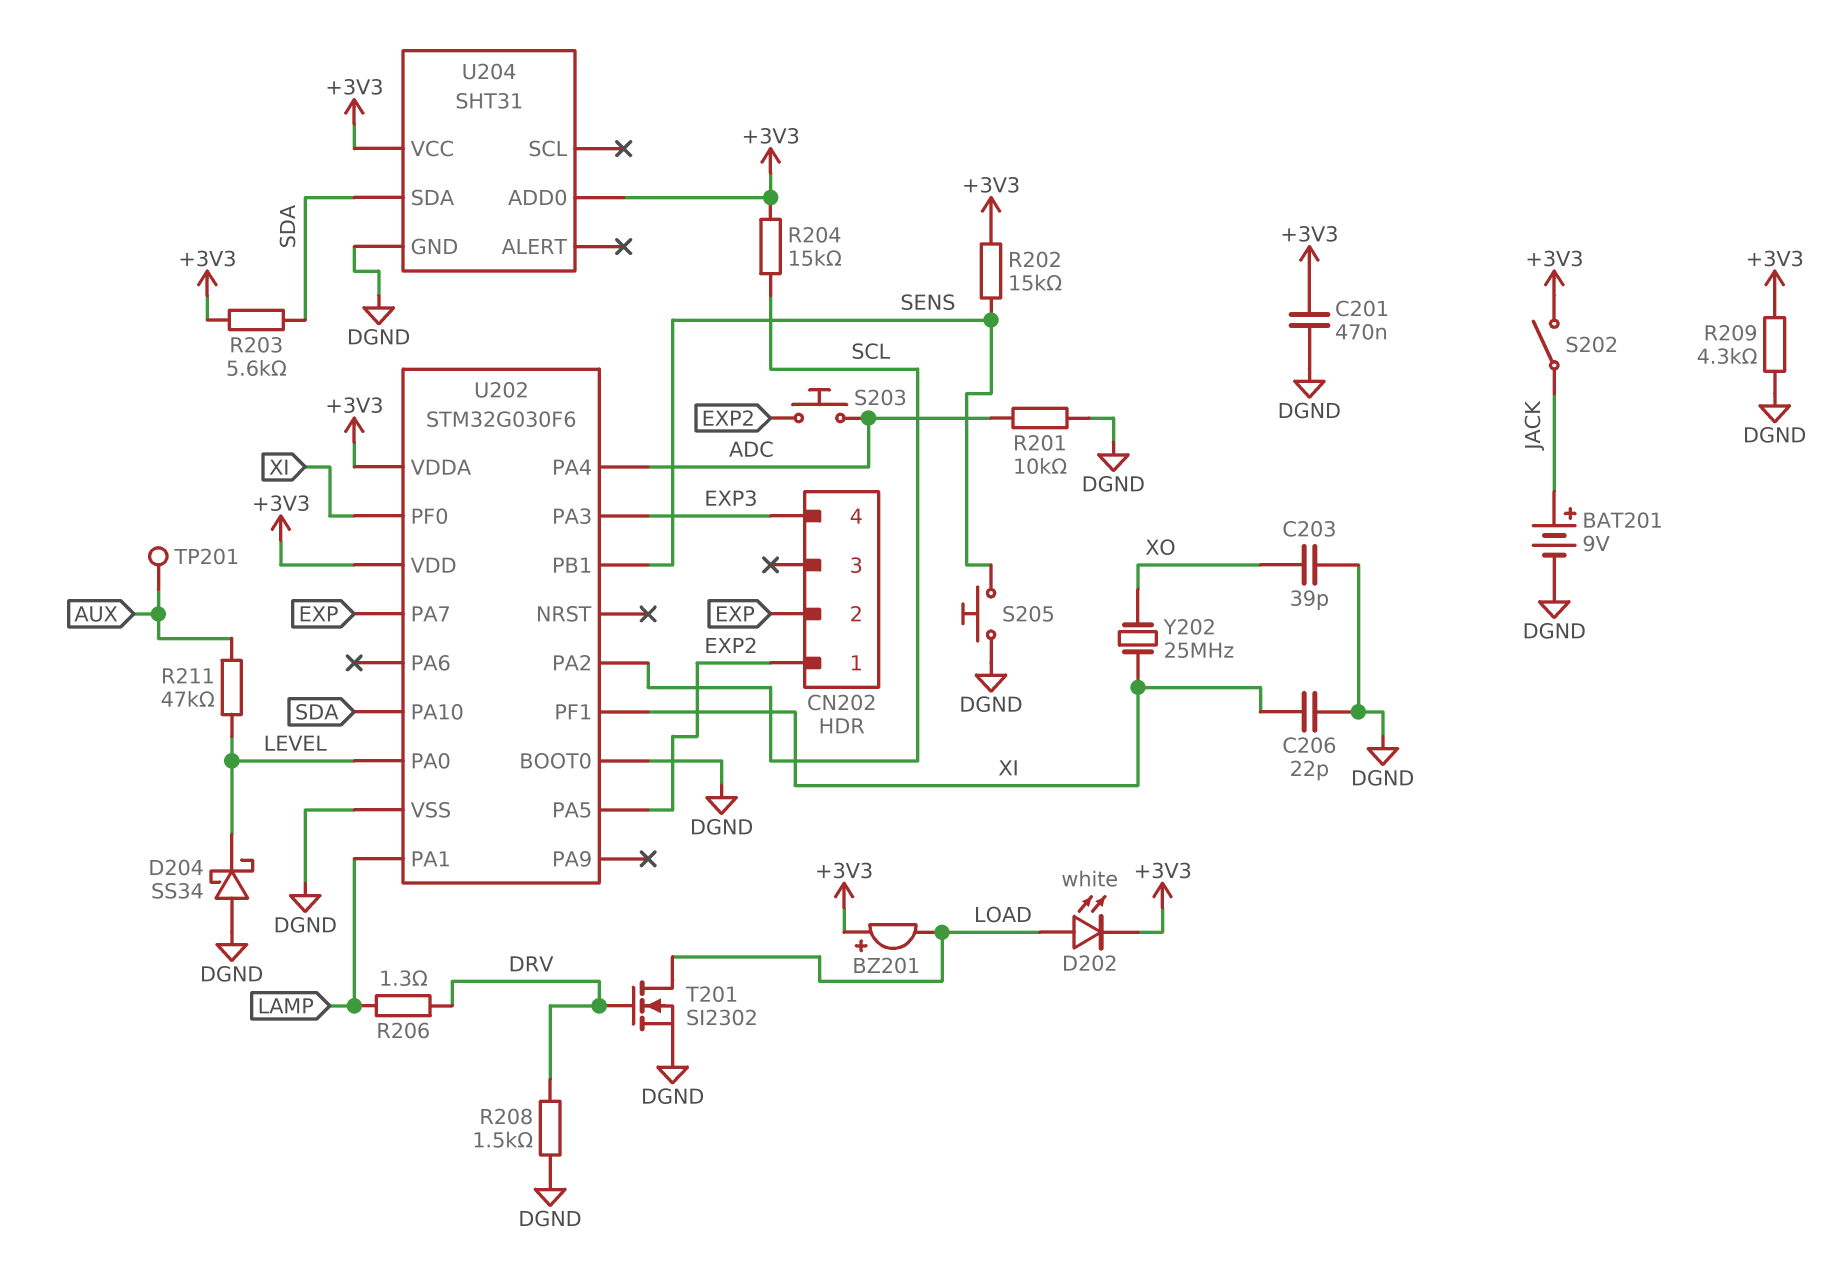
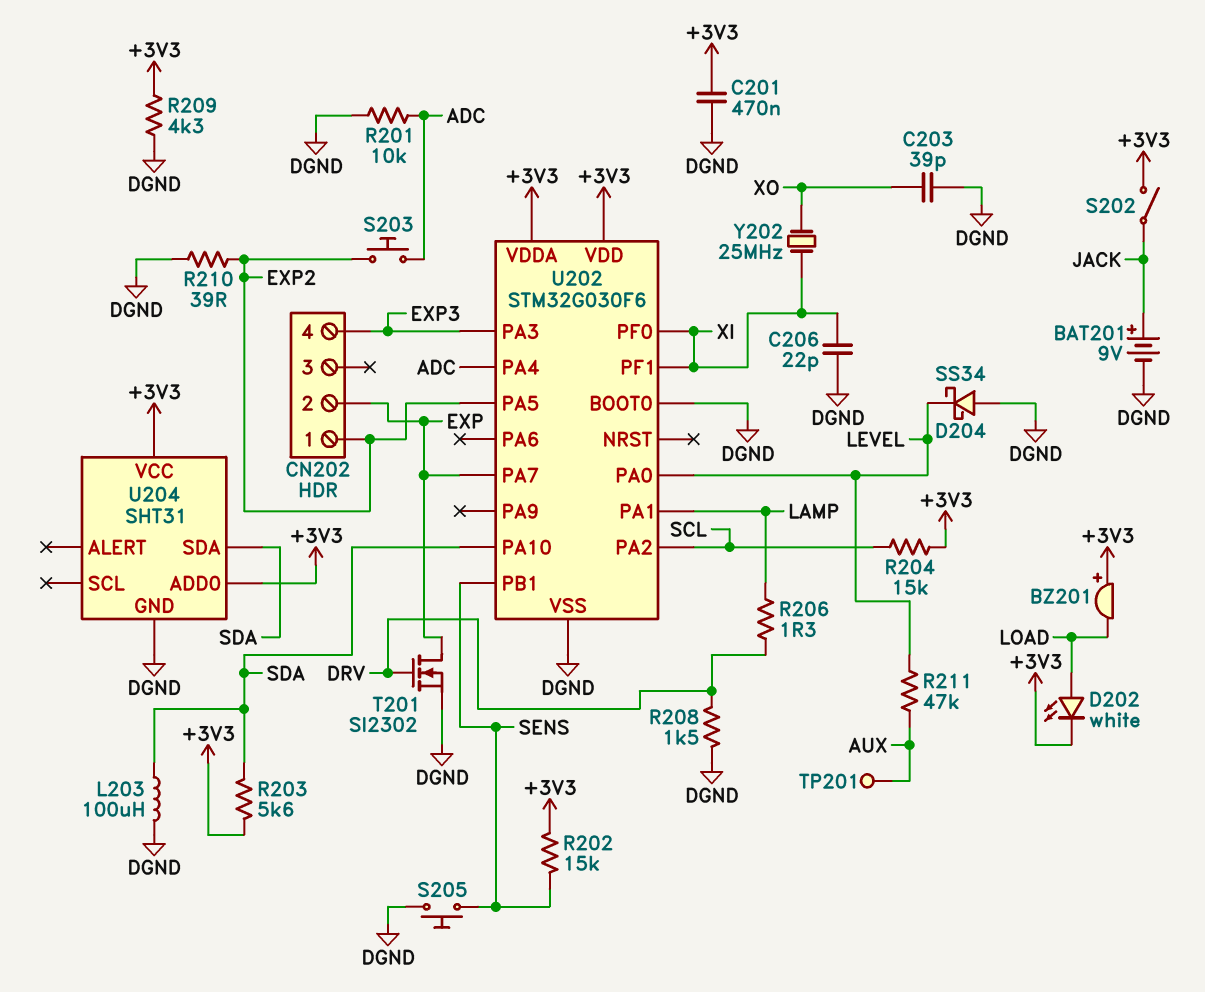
L203: none -> 100uH (DGND, SDA)
R210: none -> 39 (DGND, EXP2)
T201: NMOS SI2302 (G DRV, D LOAD, S DGND) -> NMOS SI2302 (G DRV, D EXP, S DGND)

